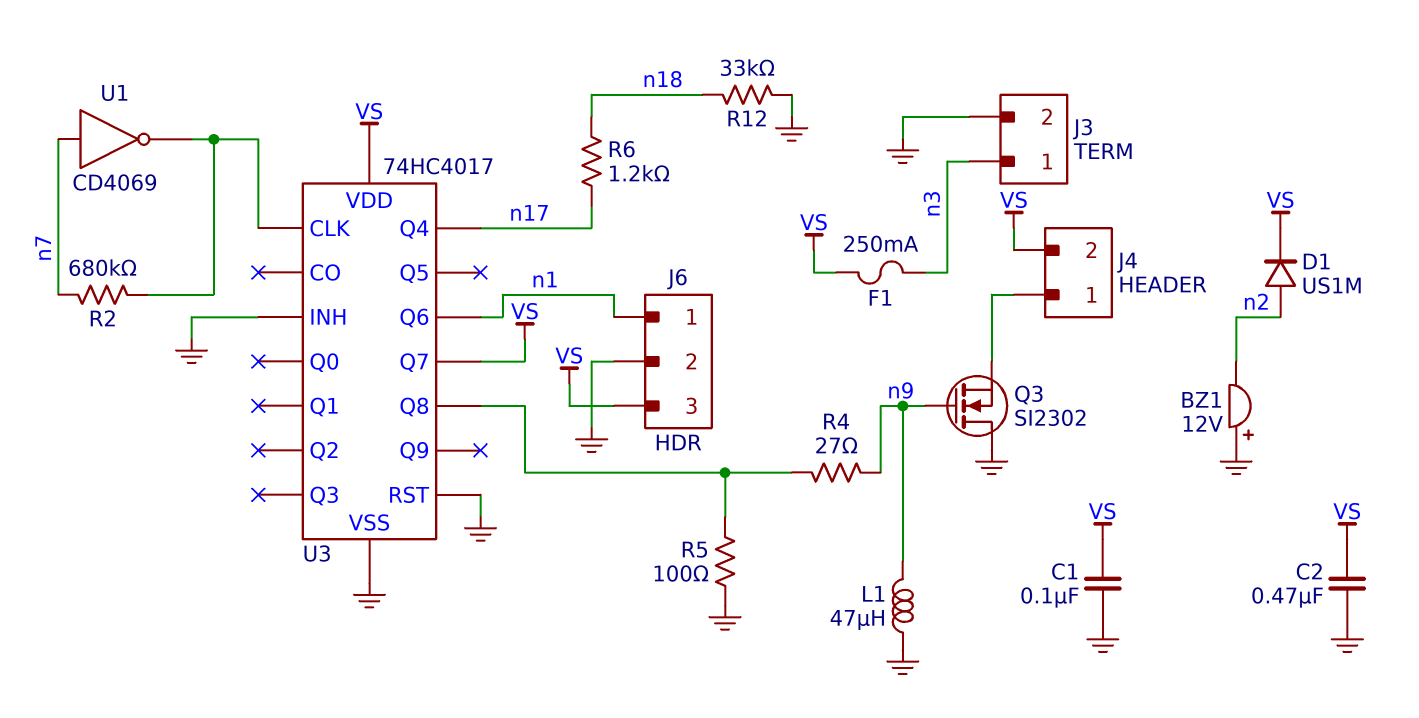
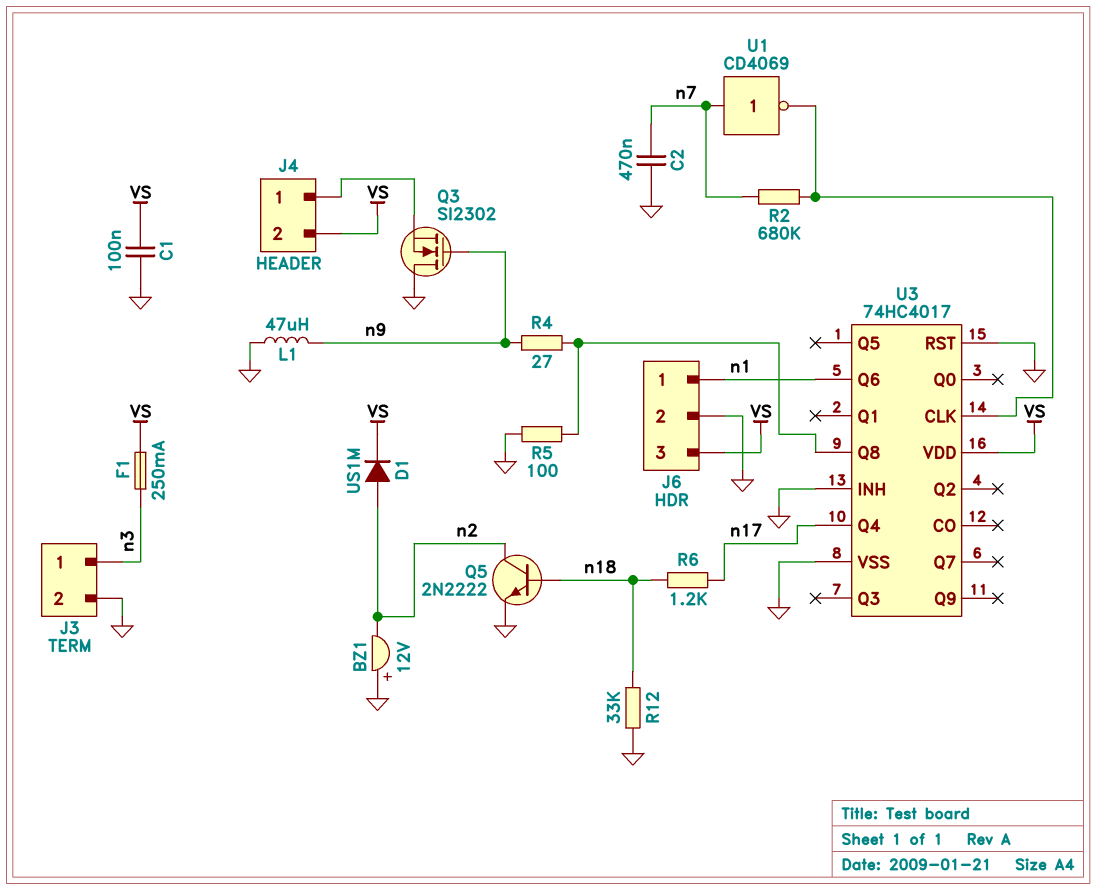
C2: 470nF (GND, VS) -> 470nF (GND, n7)
Q5: none -> NPN 2N2222 (B n18, C n2, E GND)
U3 pin Q7: VS -> none

